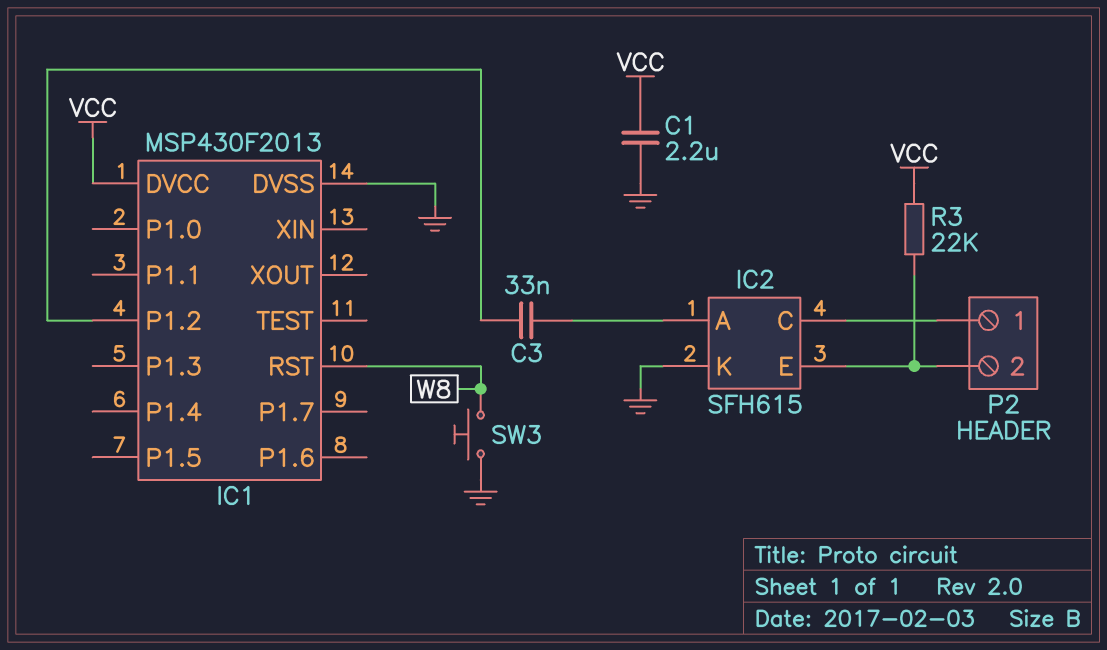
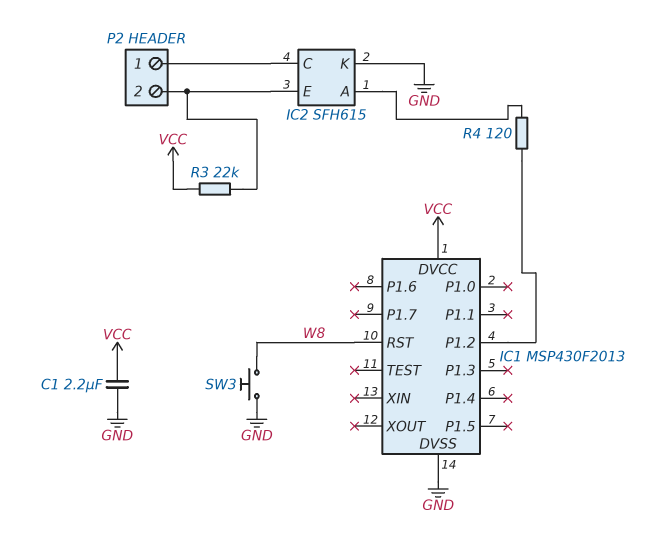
C3: 33nF (IC1/P1.2, IC2/A) -> none
R4: none -> 120 (IC1/P1.2, IC2/A)

